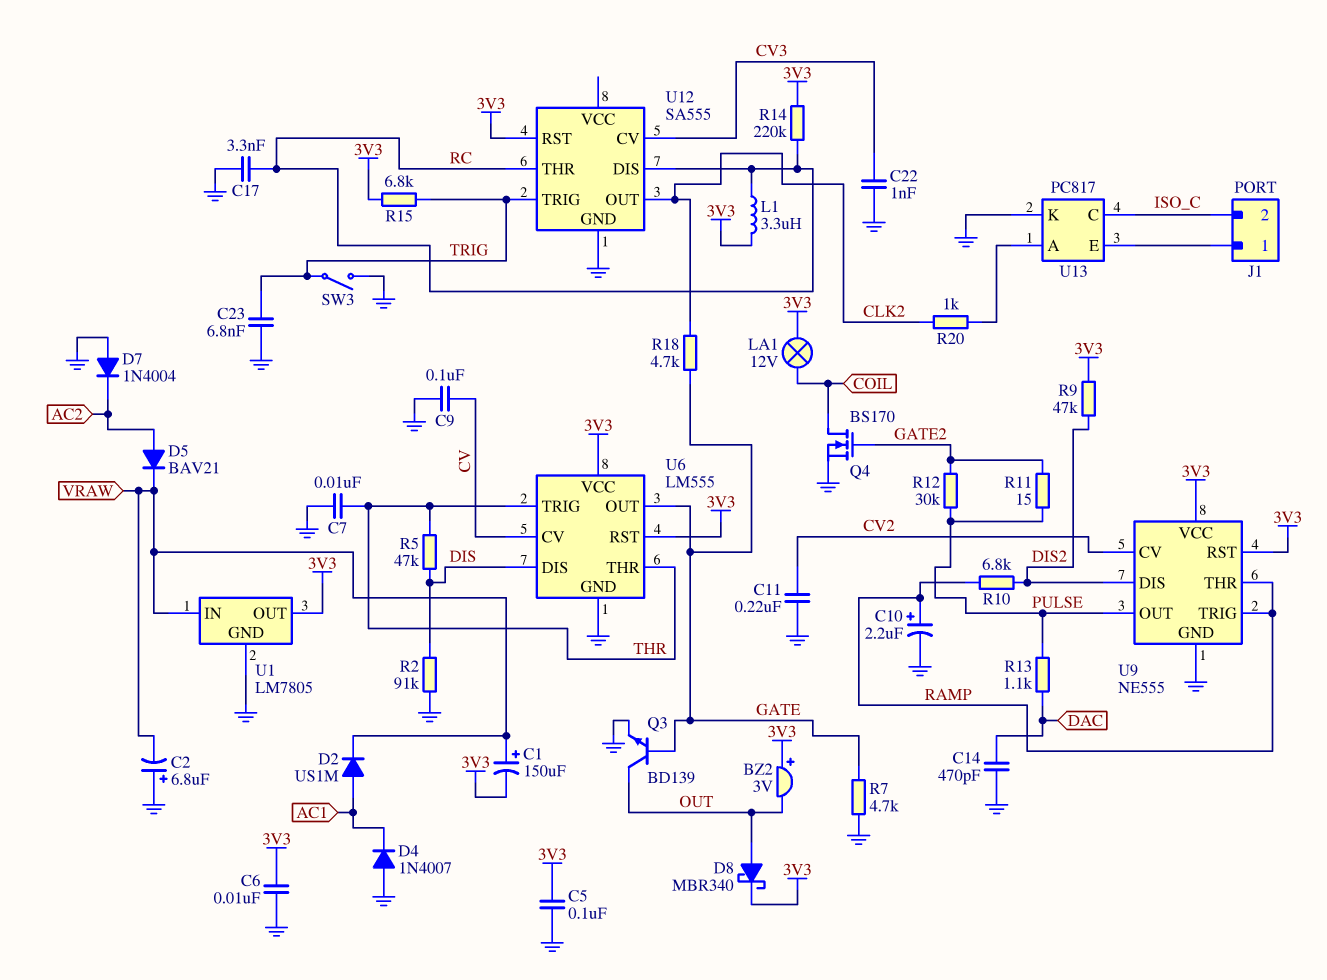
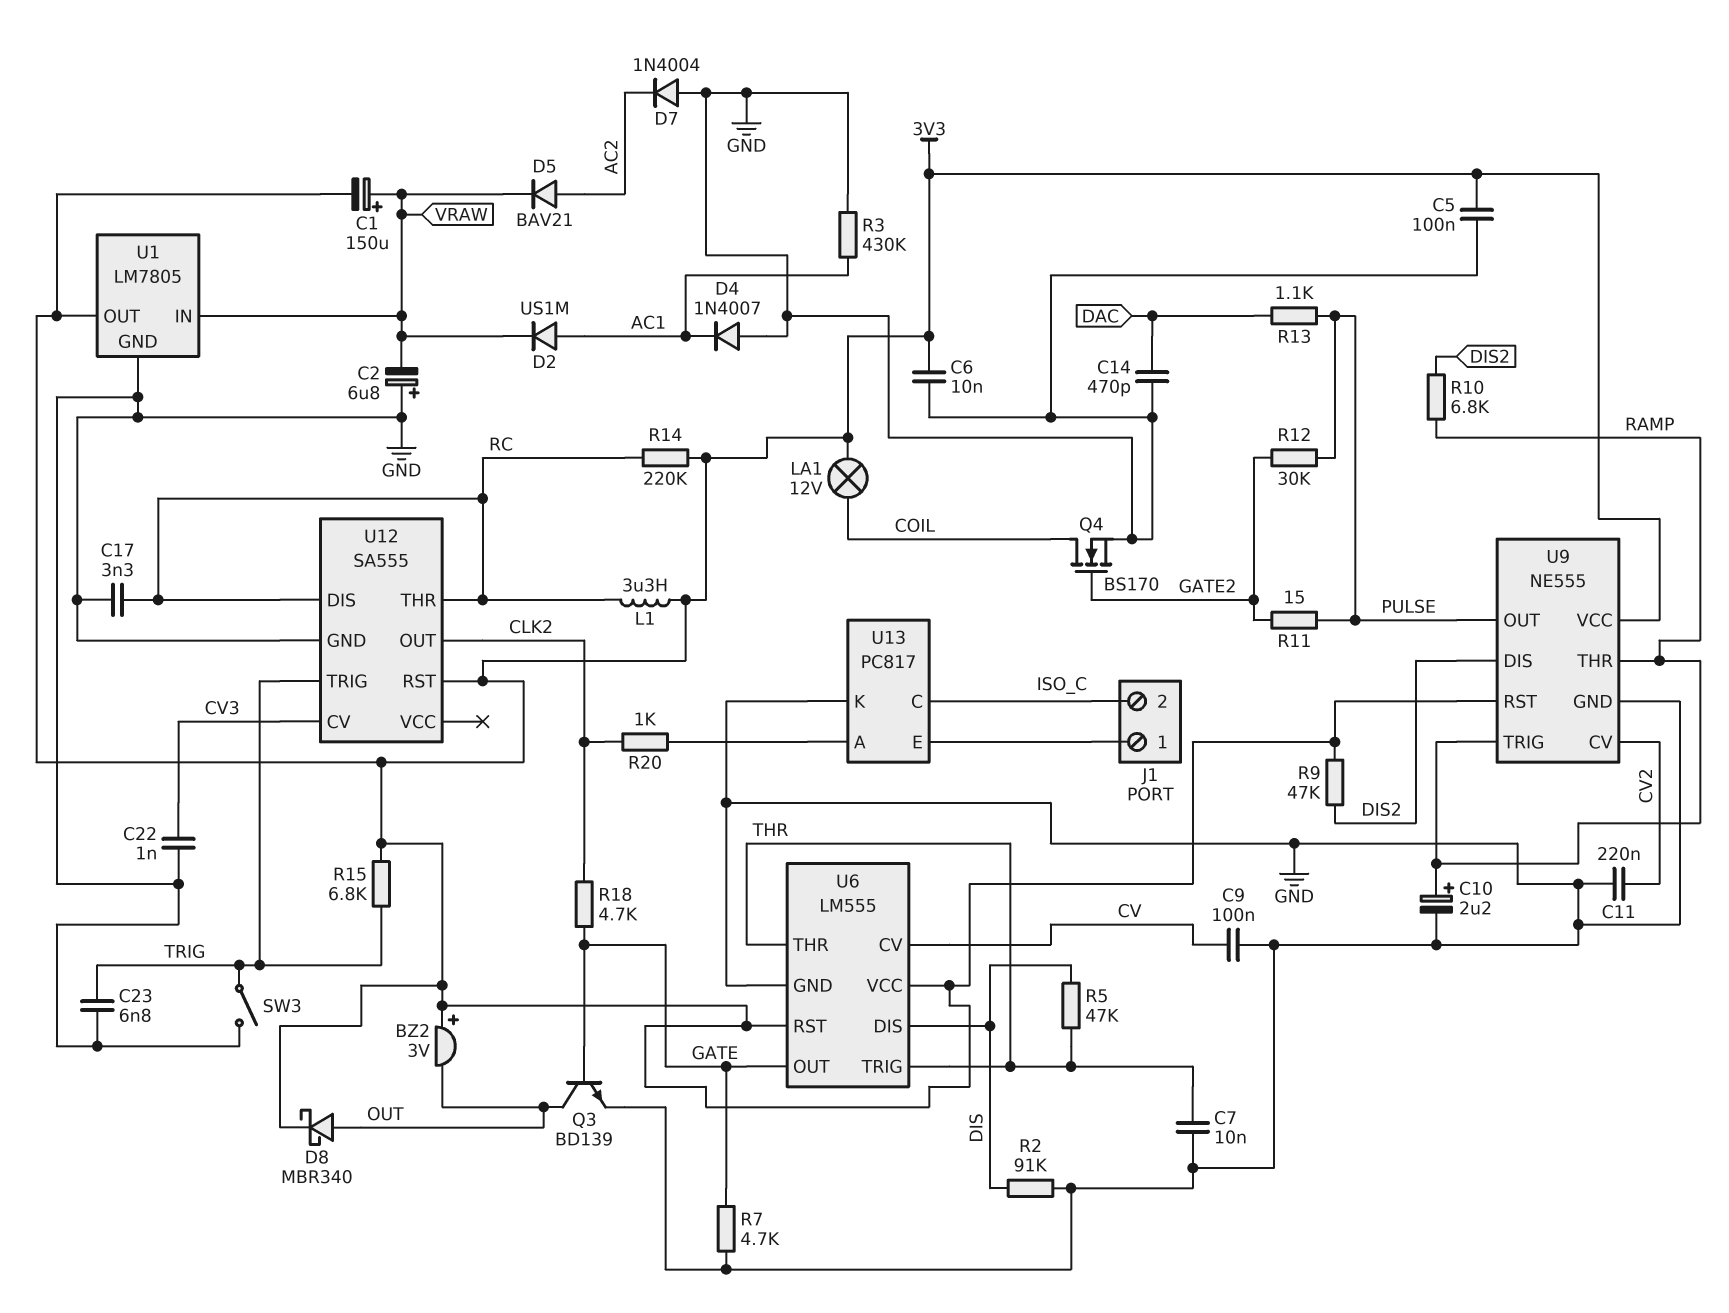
R3: none -> 430k (AC1, GND)

